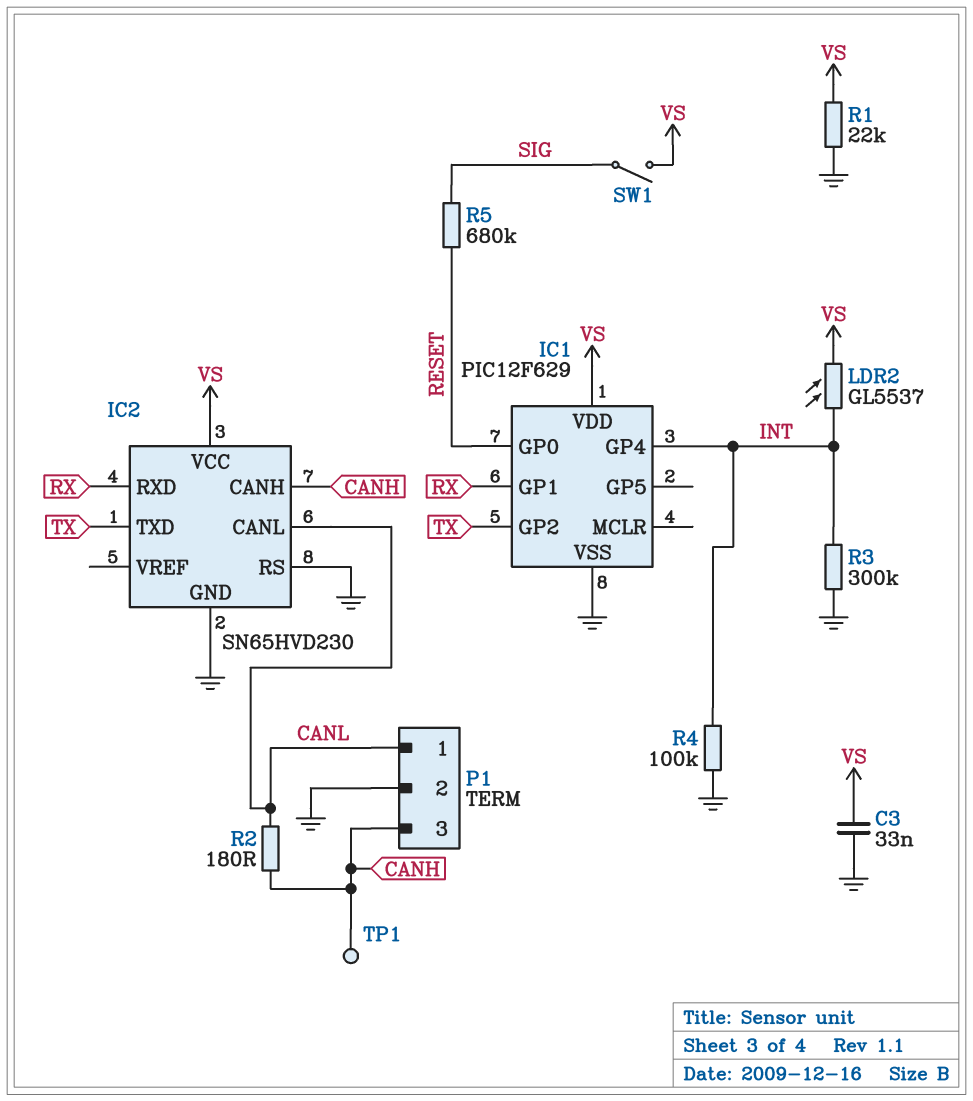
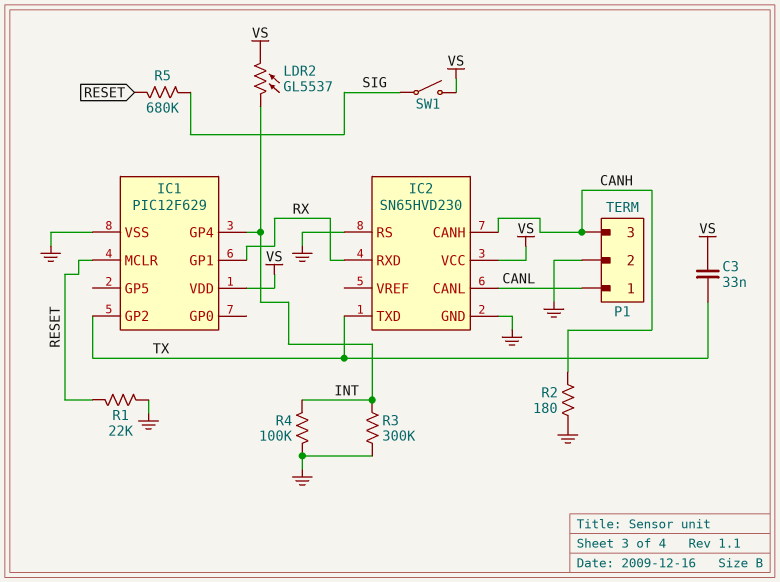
C3: 33nF (GND, VS) -> 33nF (TX, VS)
IC1 pin GP0: RESET -> none
IC1 pin MCLR: none -> RESET
R1: 22k (GND, VS) -> 22k (GND, RESET)
R2: 180 (CANH, CANL) -> 180 (CANH, GND)
TP1: test point (CANH) -> none

